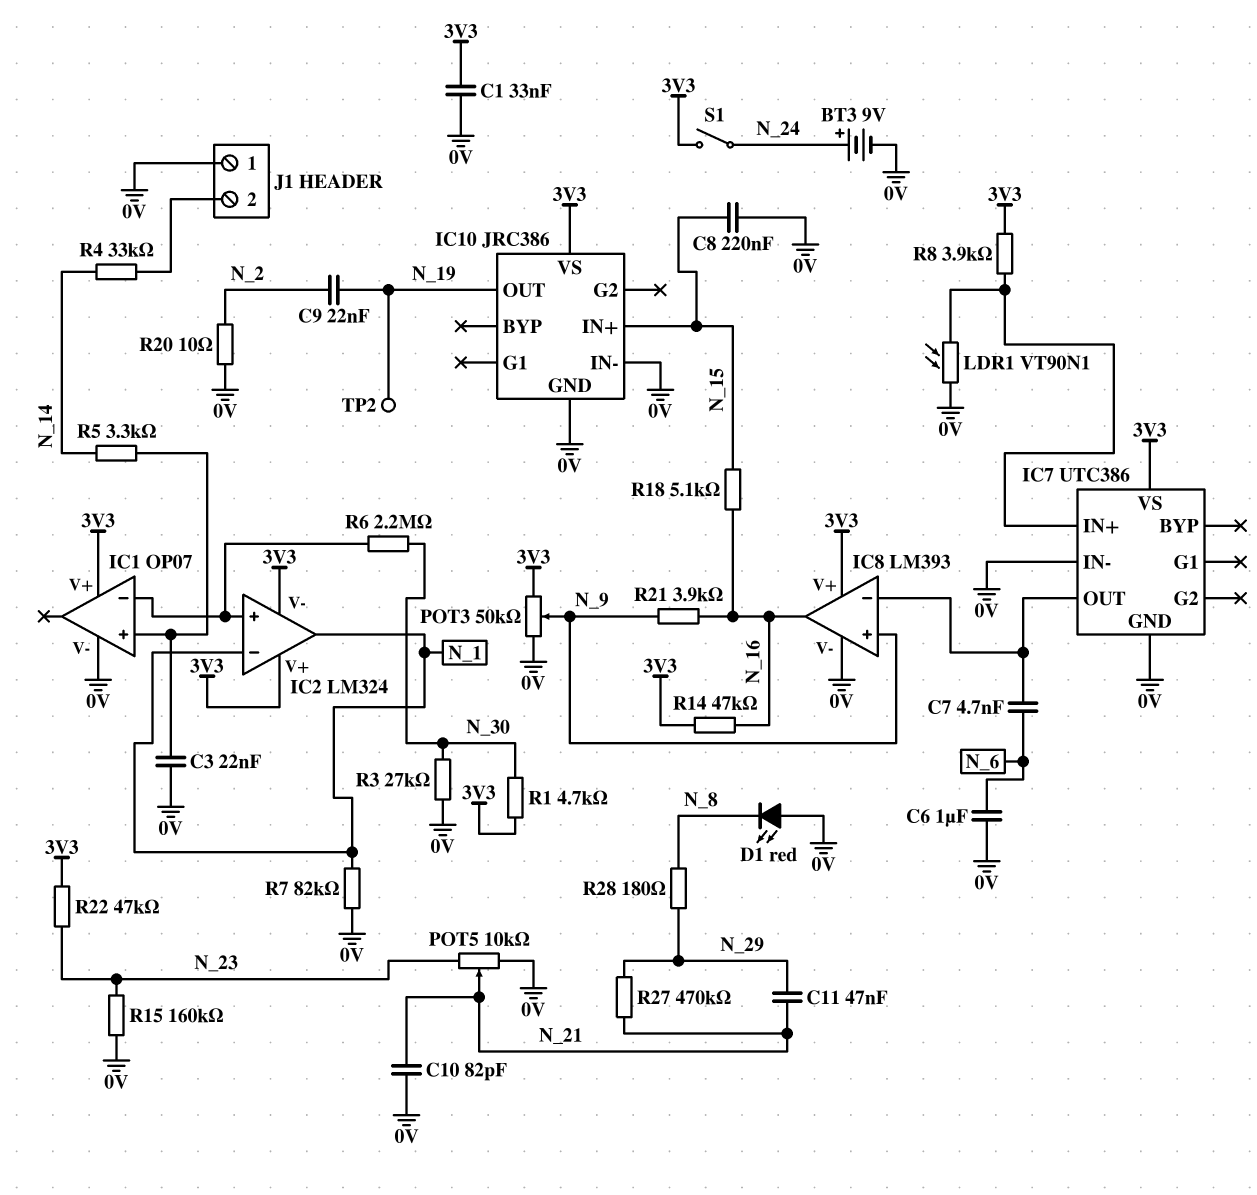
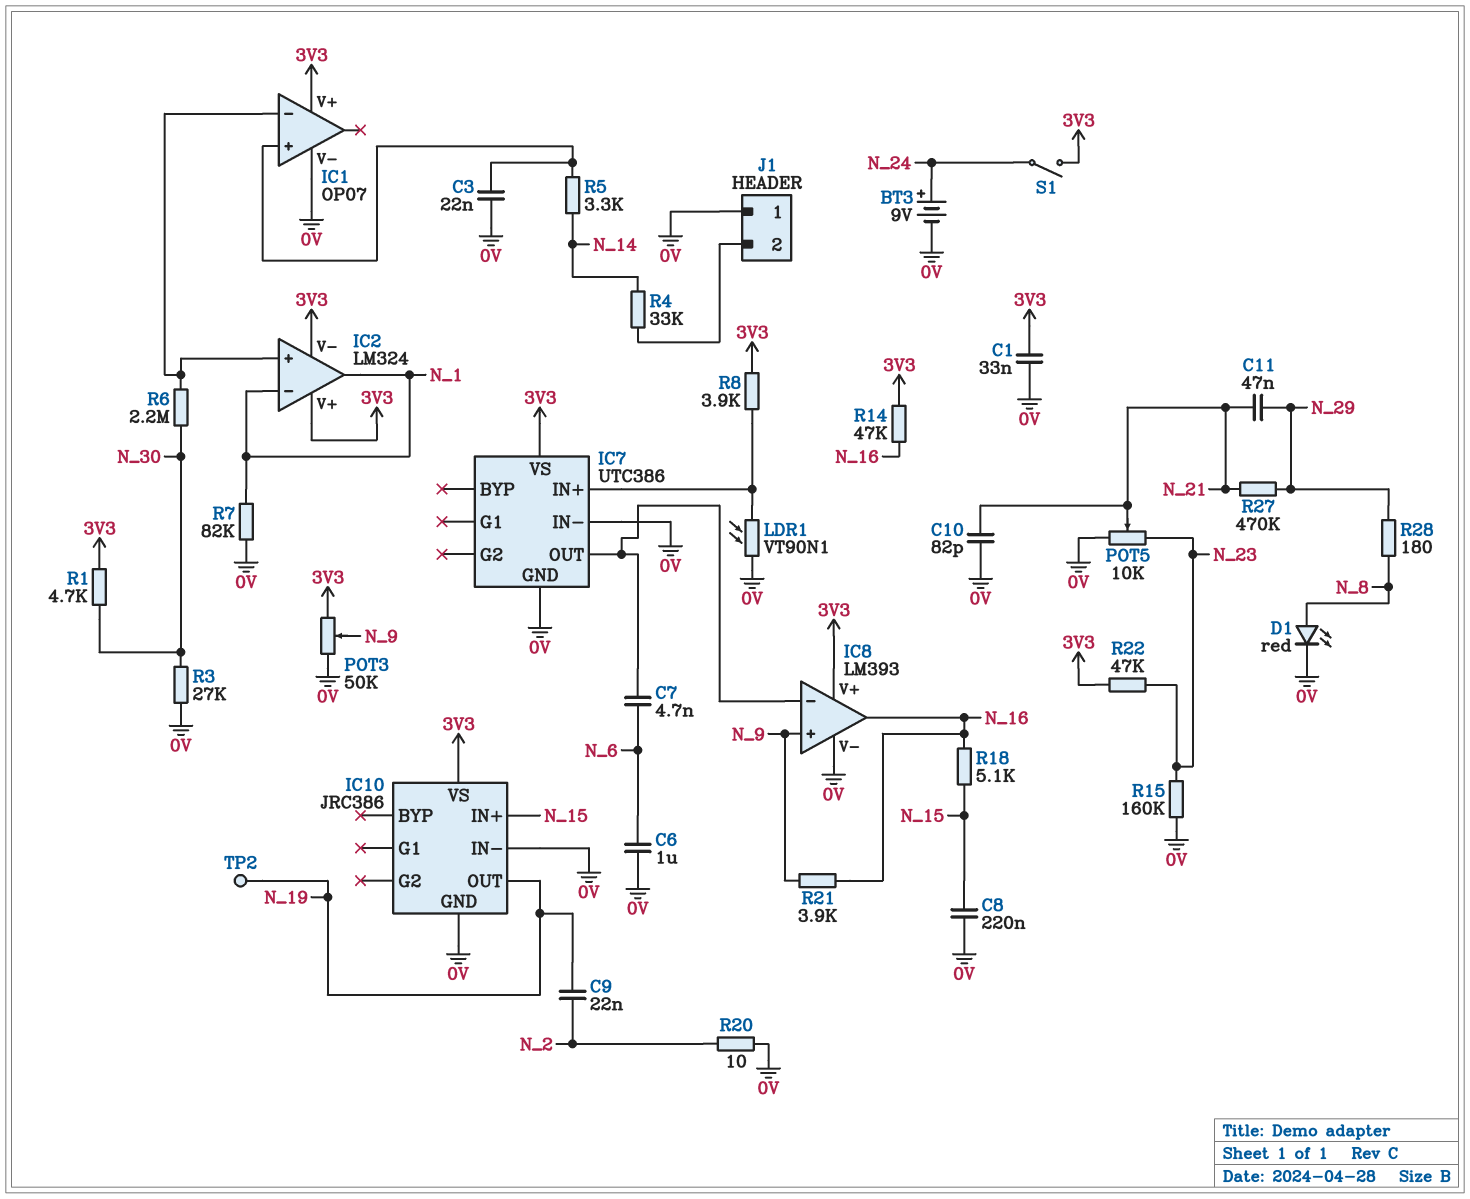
D1: LED red (A 0V, K N_8) -> LED red (A N_8, K 0V)

